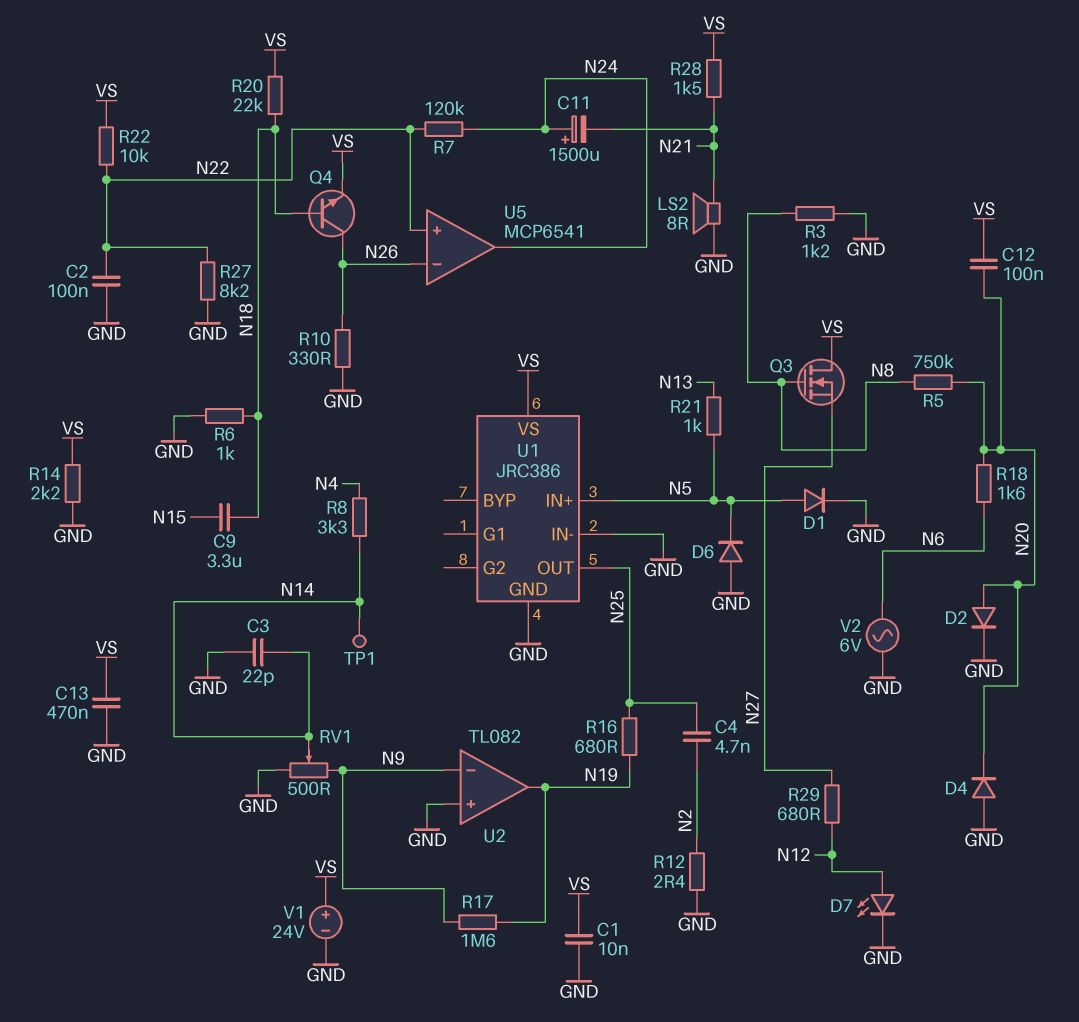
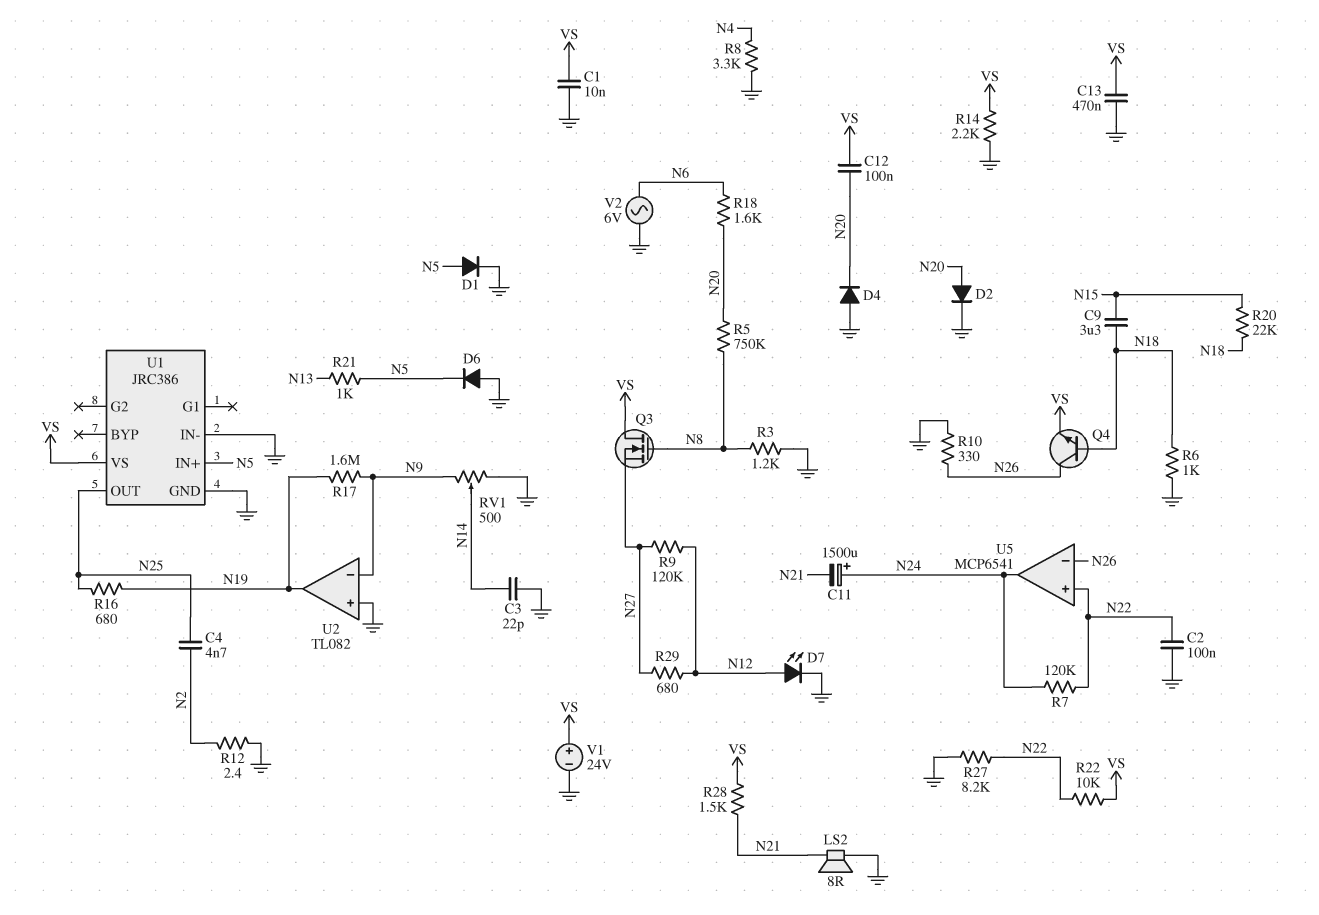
R8: 3.3k (N4, N14) -> 3.3k (GND, N4)
R9: none -> 120k (N12, N27)
R20: 22k (N18, VS) -> 22k (N15, N18)
TP1: test point (N14) -> none

